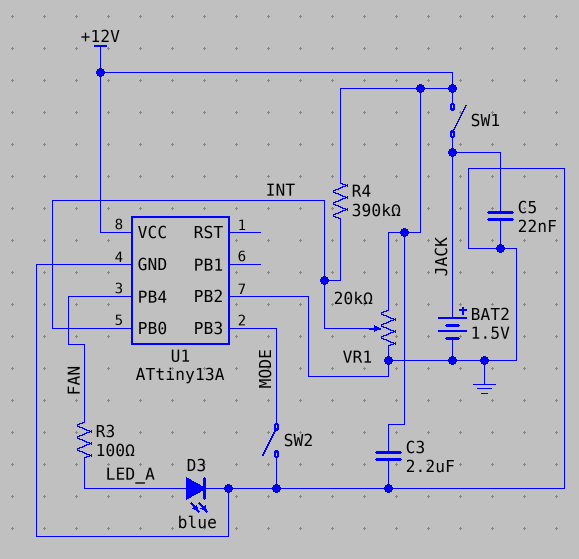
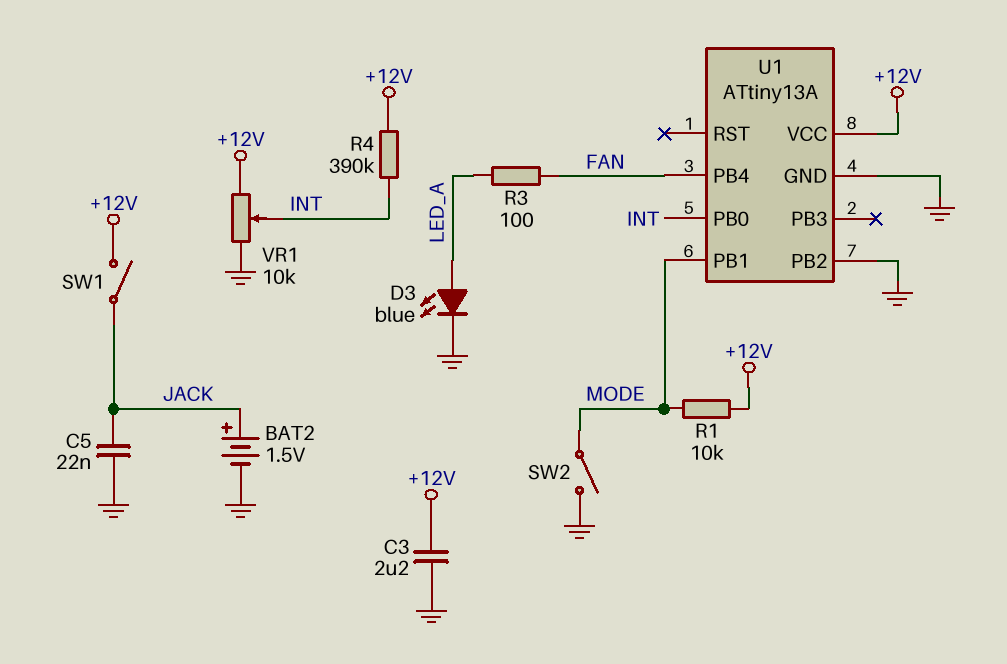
R1: none -> 10k (+12V, MODE)
U1 pin PB1: none -> MODE
U1 pin PB3: MODE -> none
VR1: 20k (+12V, GND, wiper INT) -> 10k (+12V, GND, wiper INT)

